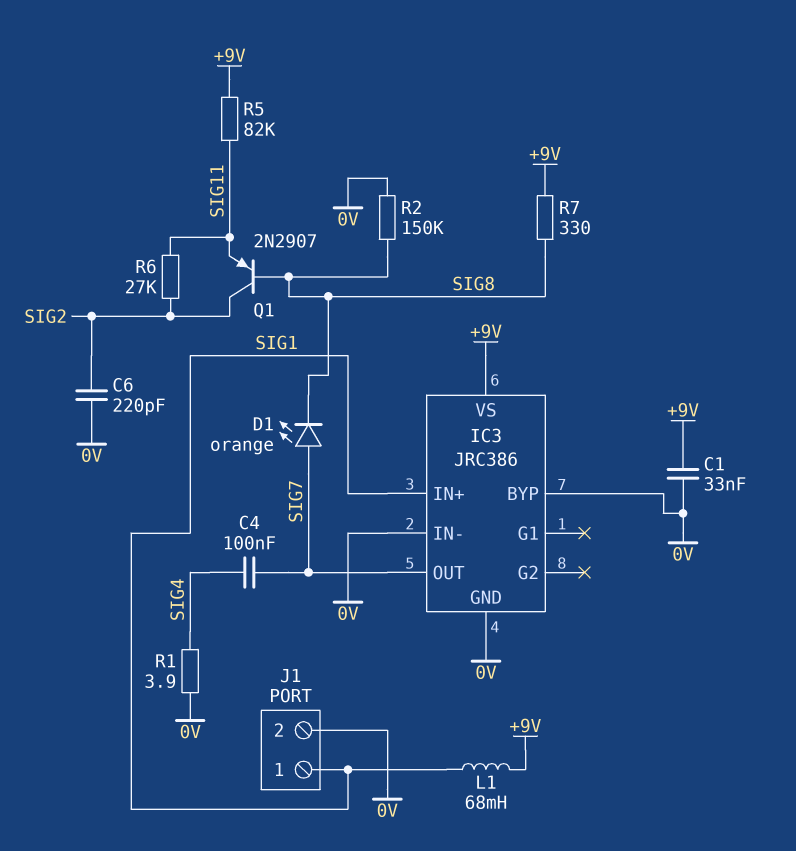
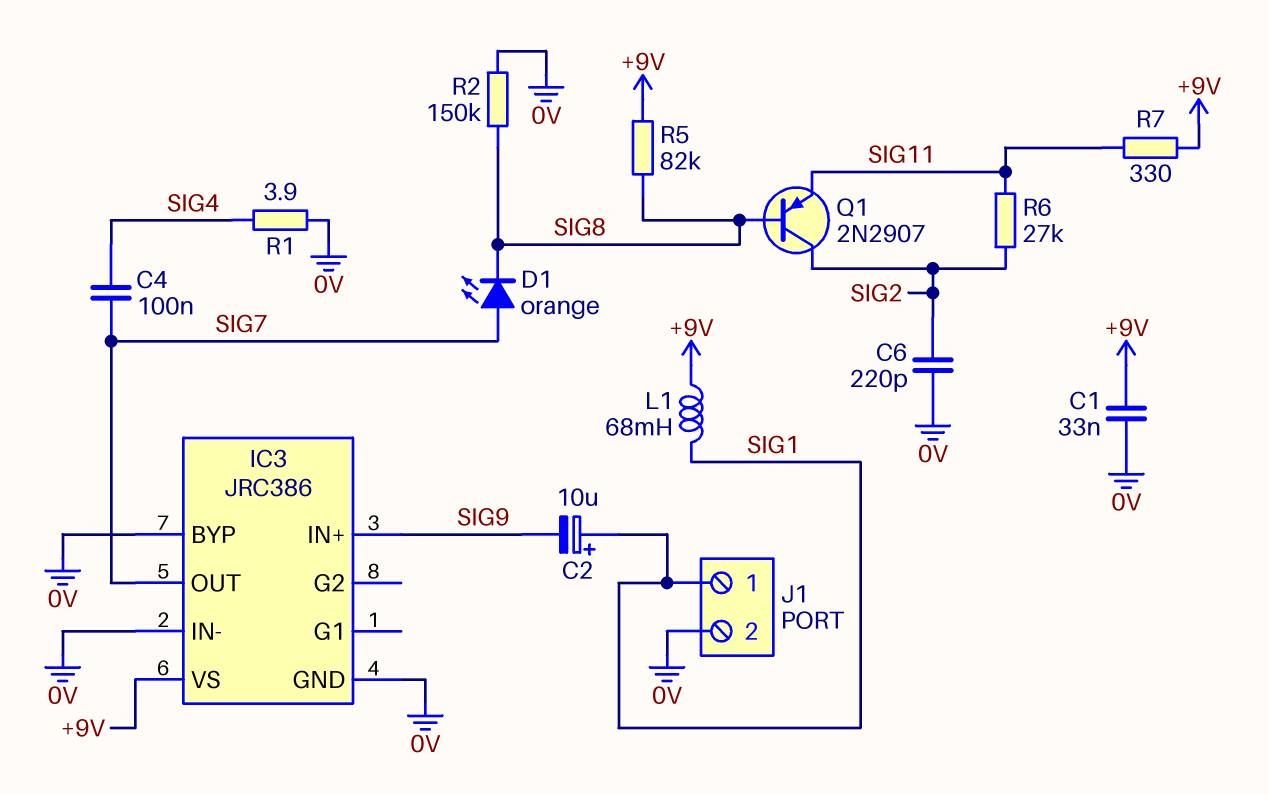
C2: none -> 10uF (plus SIG1, minus SIG9)
IC3 pin IN+: SIG1 -> SIG9
R5: 82k (+9V, SIG11) -> 82k (+9V, SIG8)
R7: 330 (+9V, SIG8) -> 330 (+9V, SIG11)

